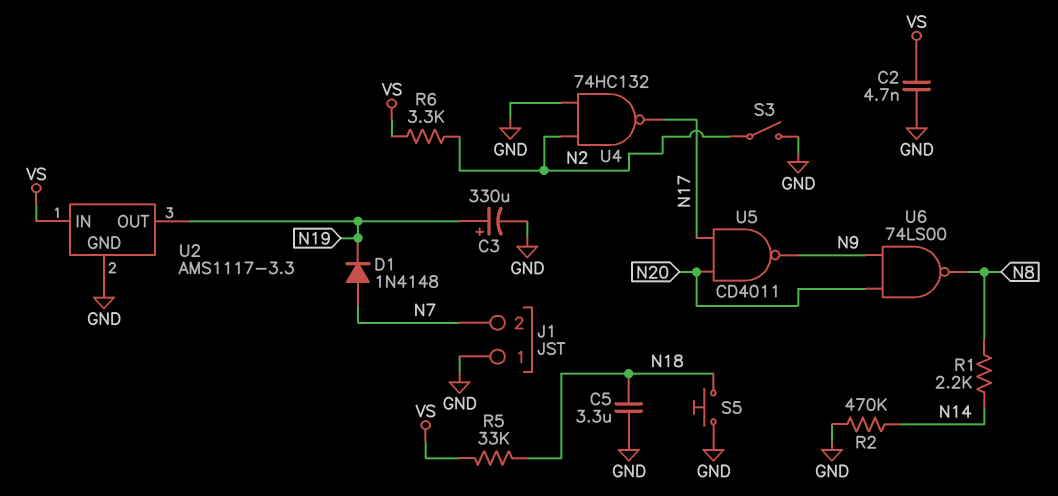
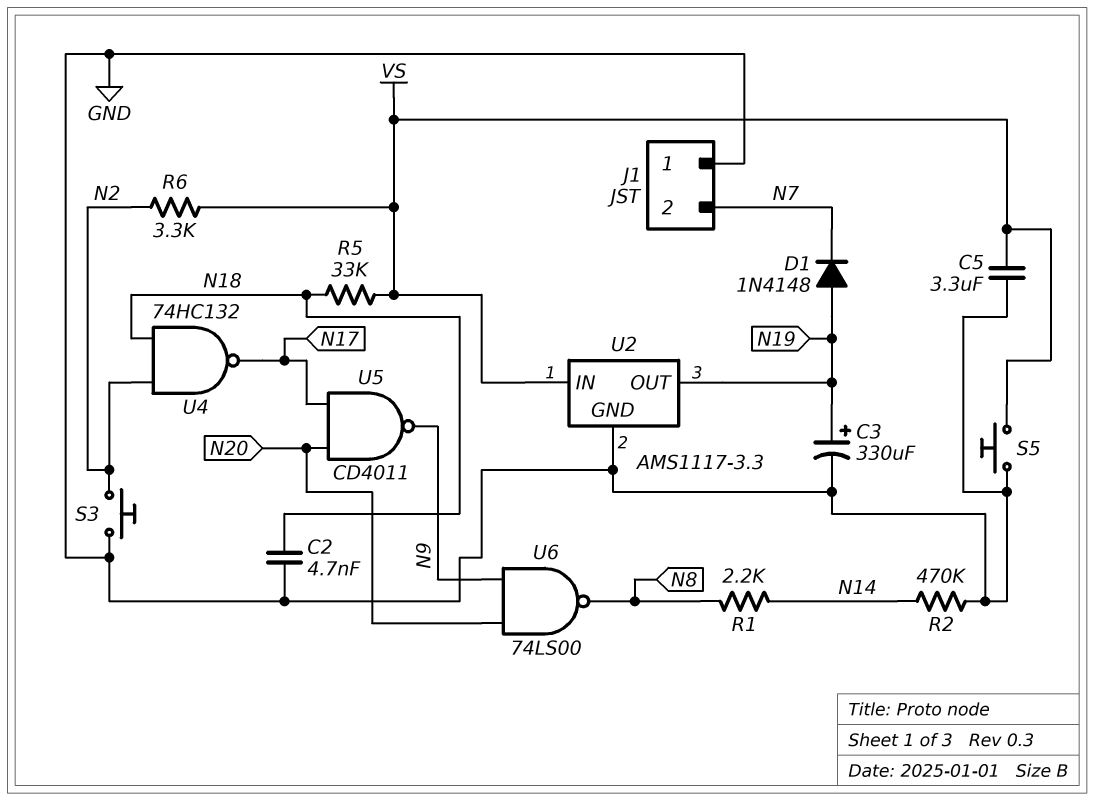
C2: 4.7nF (GND, VS) -> 4.7nF (GND, N18)
C5: 3.3uF (GND, N18) -> 3.3uF (GND, VS)
D1: diode 1N4148 (A N7, K N19) -> diode 1N4148 (A N19, K N7)
S3: switch (GND, N2) -> button (GND, N2)
S5: button (GND, N18) -> button (GND, VS)
U4: NAND 74HC132 (in GND, in N2, out N17) -> NAND 74HC132 (in N2, in N18, out N17)

